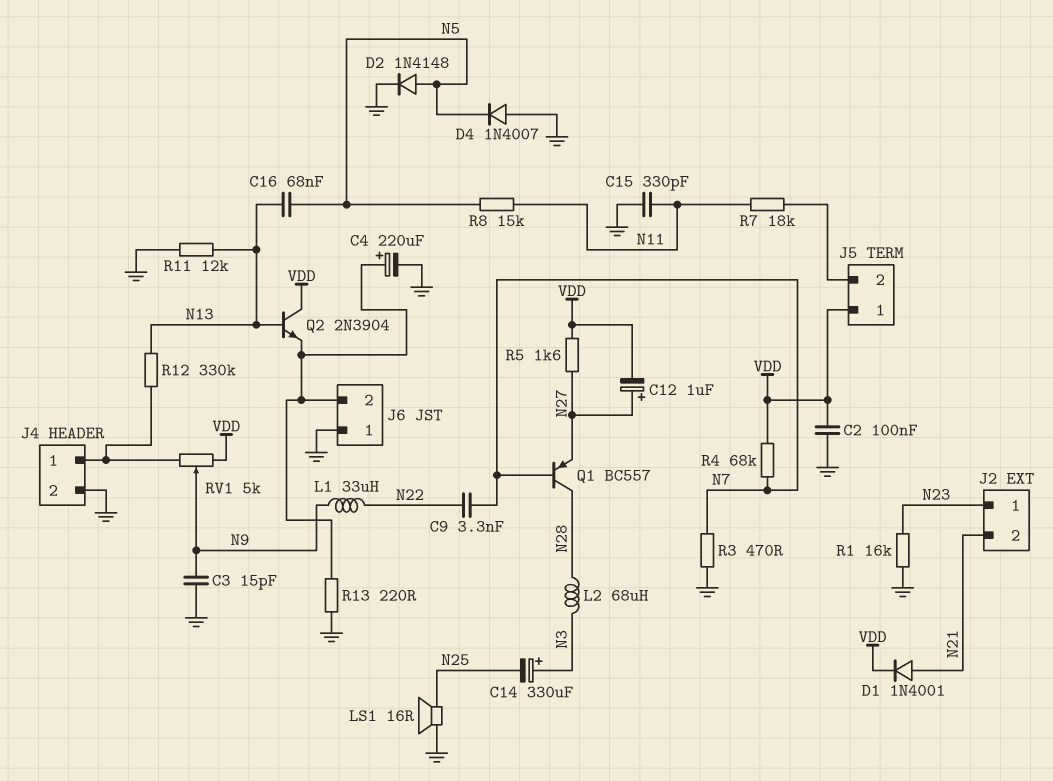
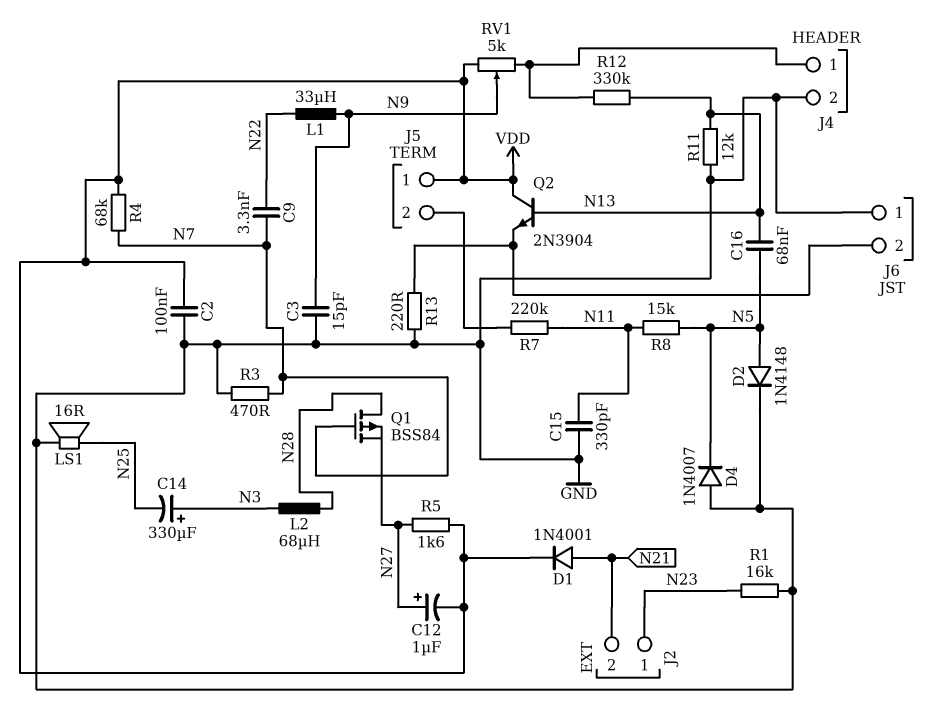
C4: 220uF (plus J6/2, minus GND) -> none
Q1: PNP BC557 (B N7, C N28, E N27) -> PMOS BSS84 (G N7, D N28, S N27)
R7: 18k (J5/2, N11) -> 220k (J5/2, N11)

